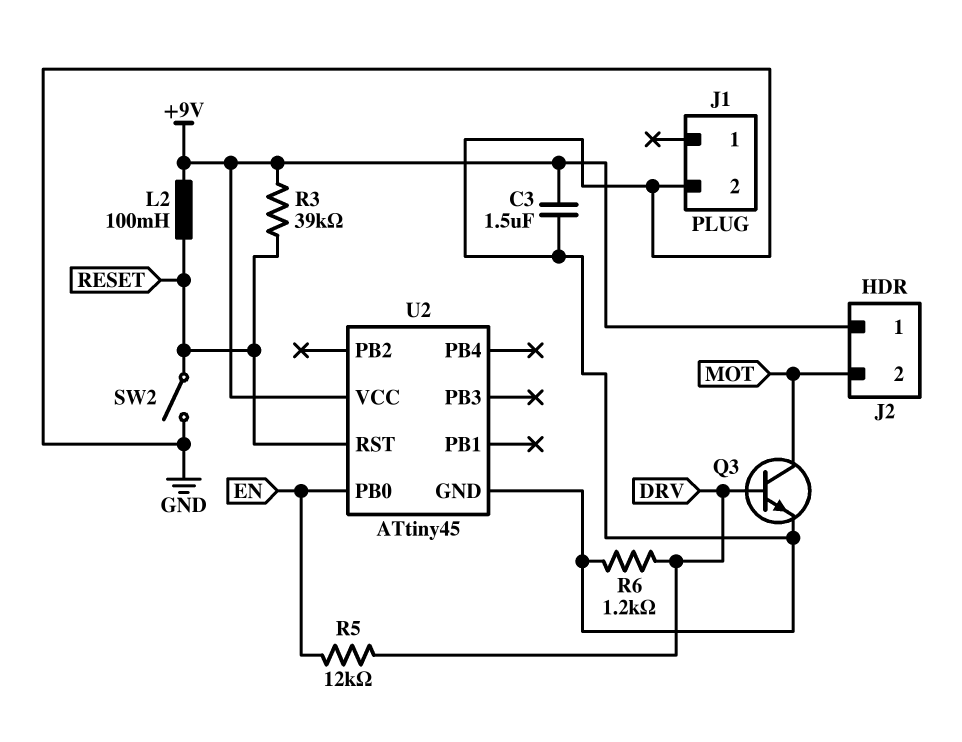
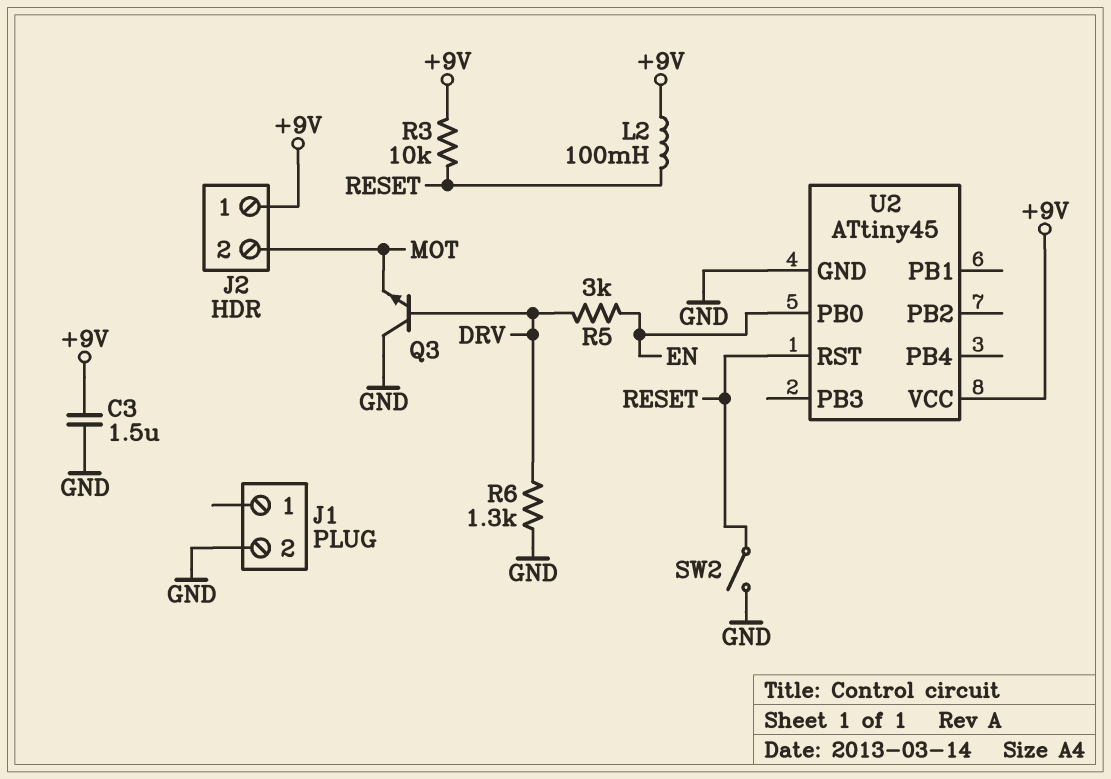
Q3: NPN (B DRV, C MOT, E GND) -> NPN (B DRV, C GND, E MOT)
R3: 39k (+9V, RESET) -> 10k (+9V, RESET)
R5: 12k (DRV, EN) -> 3k (DRV, EN)
R6: 1.2k (DRV, GND) -> 1.3k (DRV, GND)

